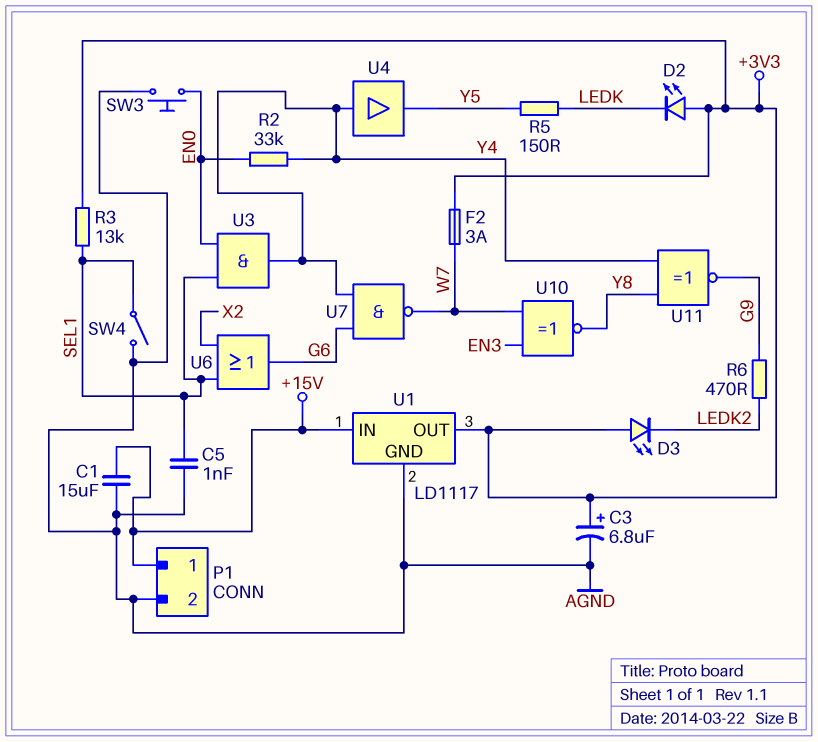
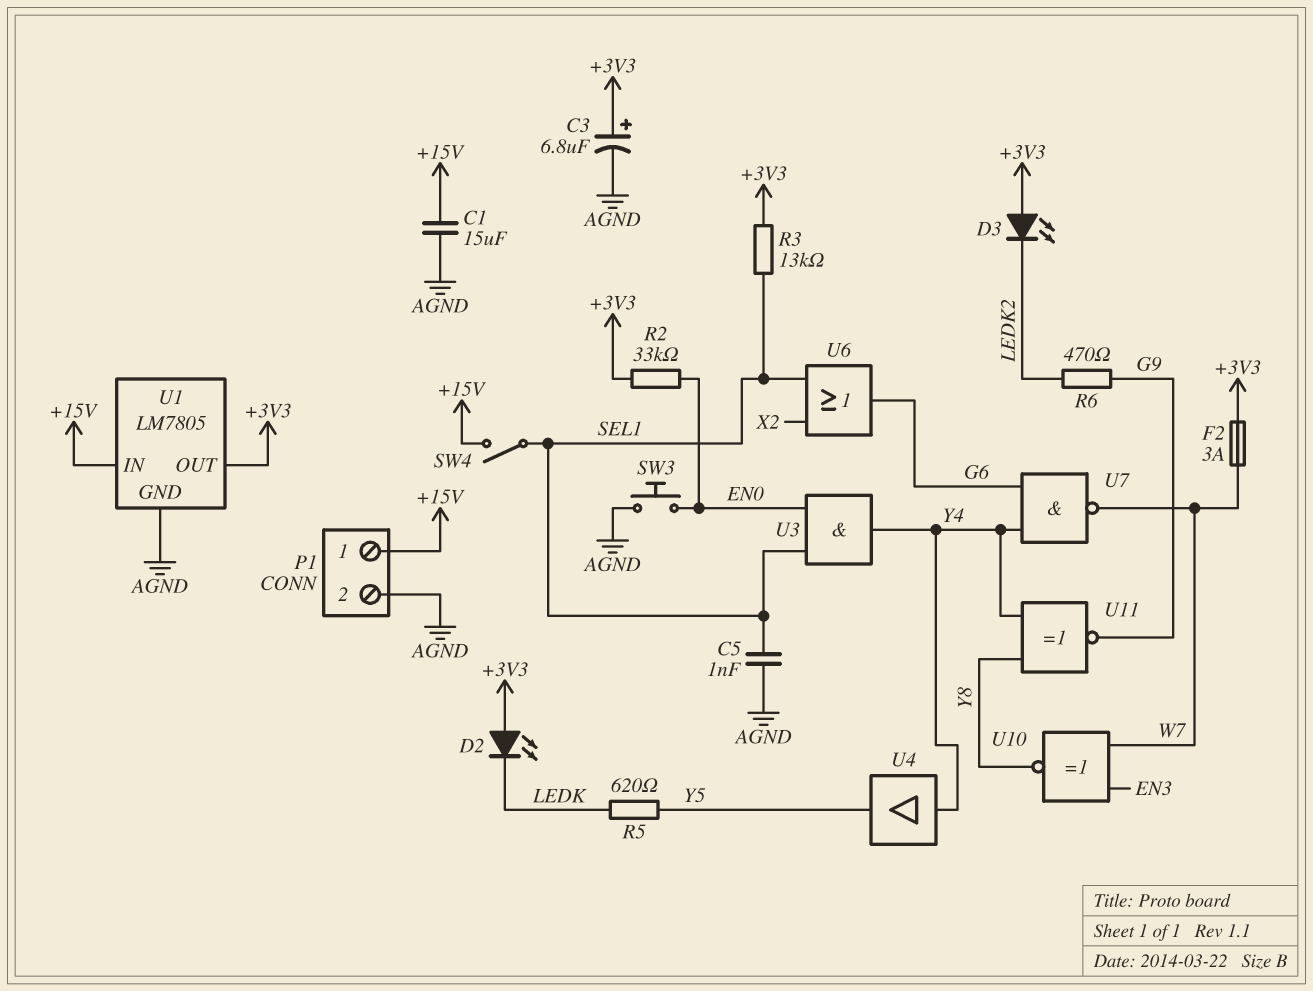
R2: 33k (EN0, Y4) -> 33k (+3V3, EN0)
R5: 150 (LEDK, Y5) -> 620 (LEDK, Y5)
SW4: switch (AGND, SEL1) -> switch (+15V, SEL1)
U1: LD1117 -> LM7805

